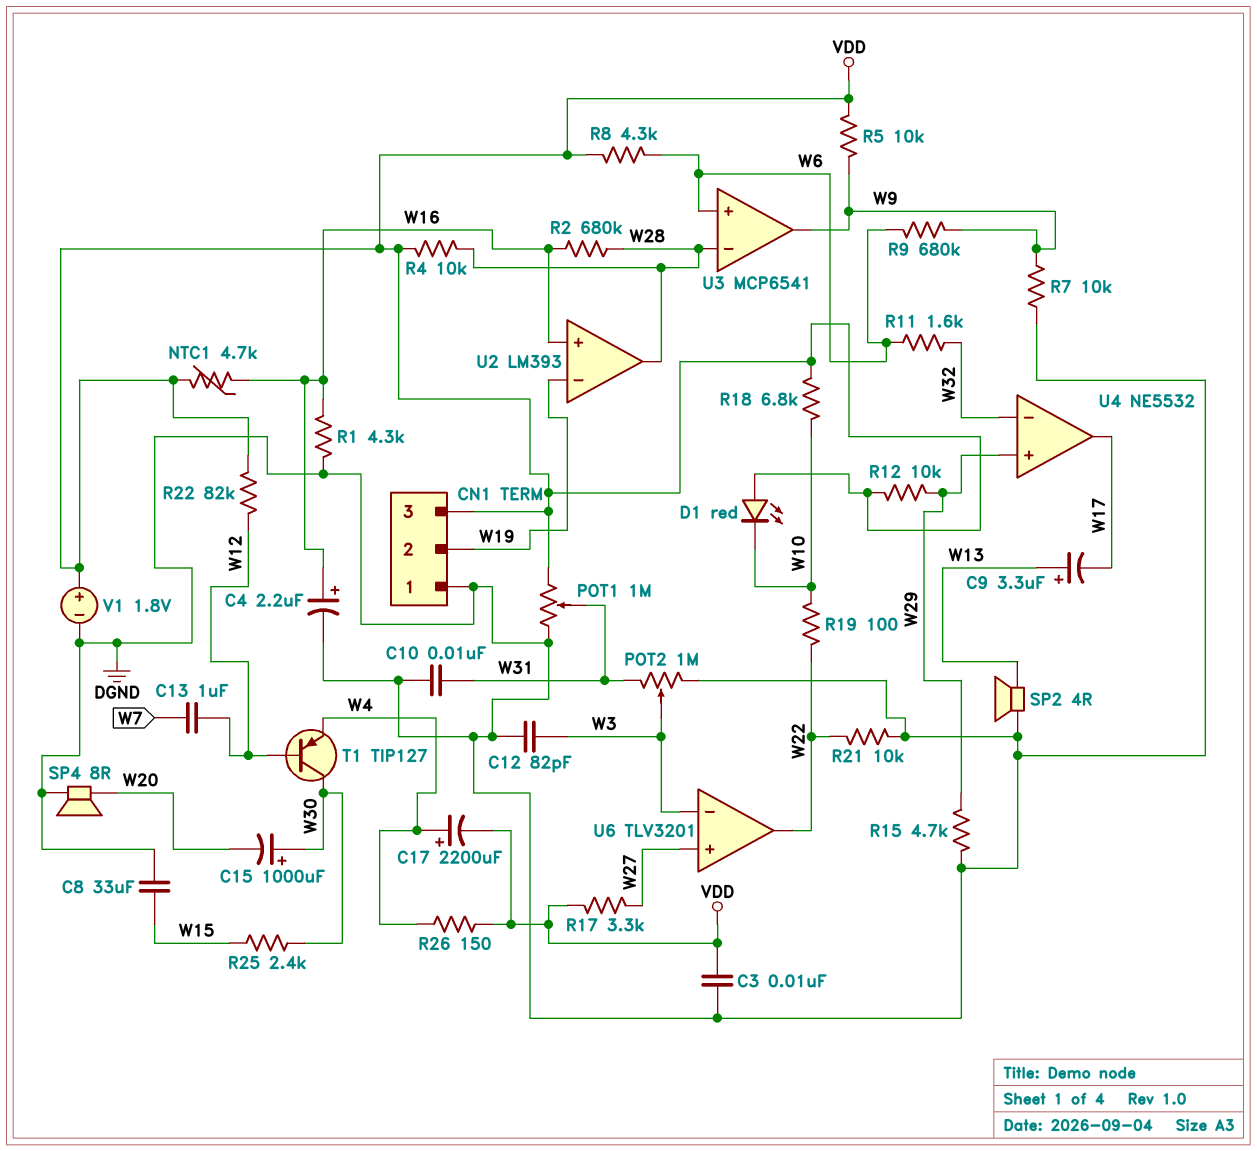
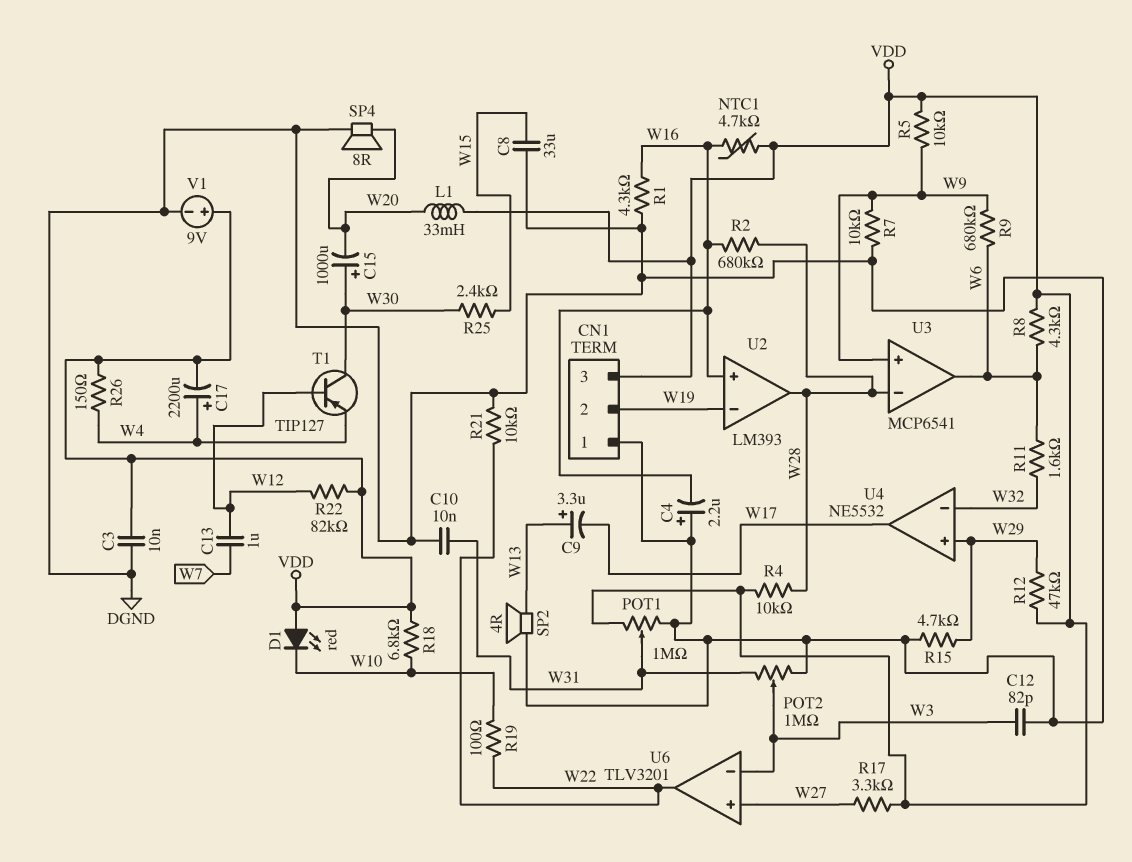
C4: 2.2uF (plus W16, minus DGND) -> 2.2uF (plus DGND, minus W16)
L1: none -> 33mH (VDD, W20)
R12: 10k (VDD, W29) -> 47k (VDD, W29)
U3 pin in+: W6 -> W9
U3 pin out: W9 -> W6
V1: 1.8V (plus VDD, minus DGND) -> 9V (plus VDD, minus DGND)

